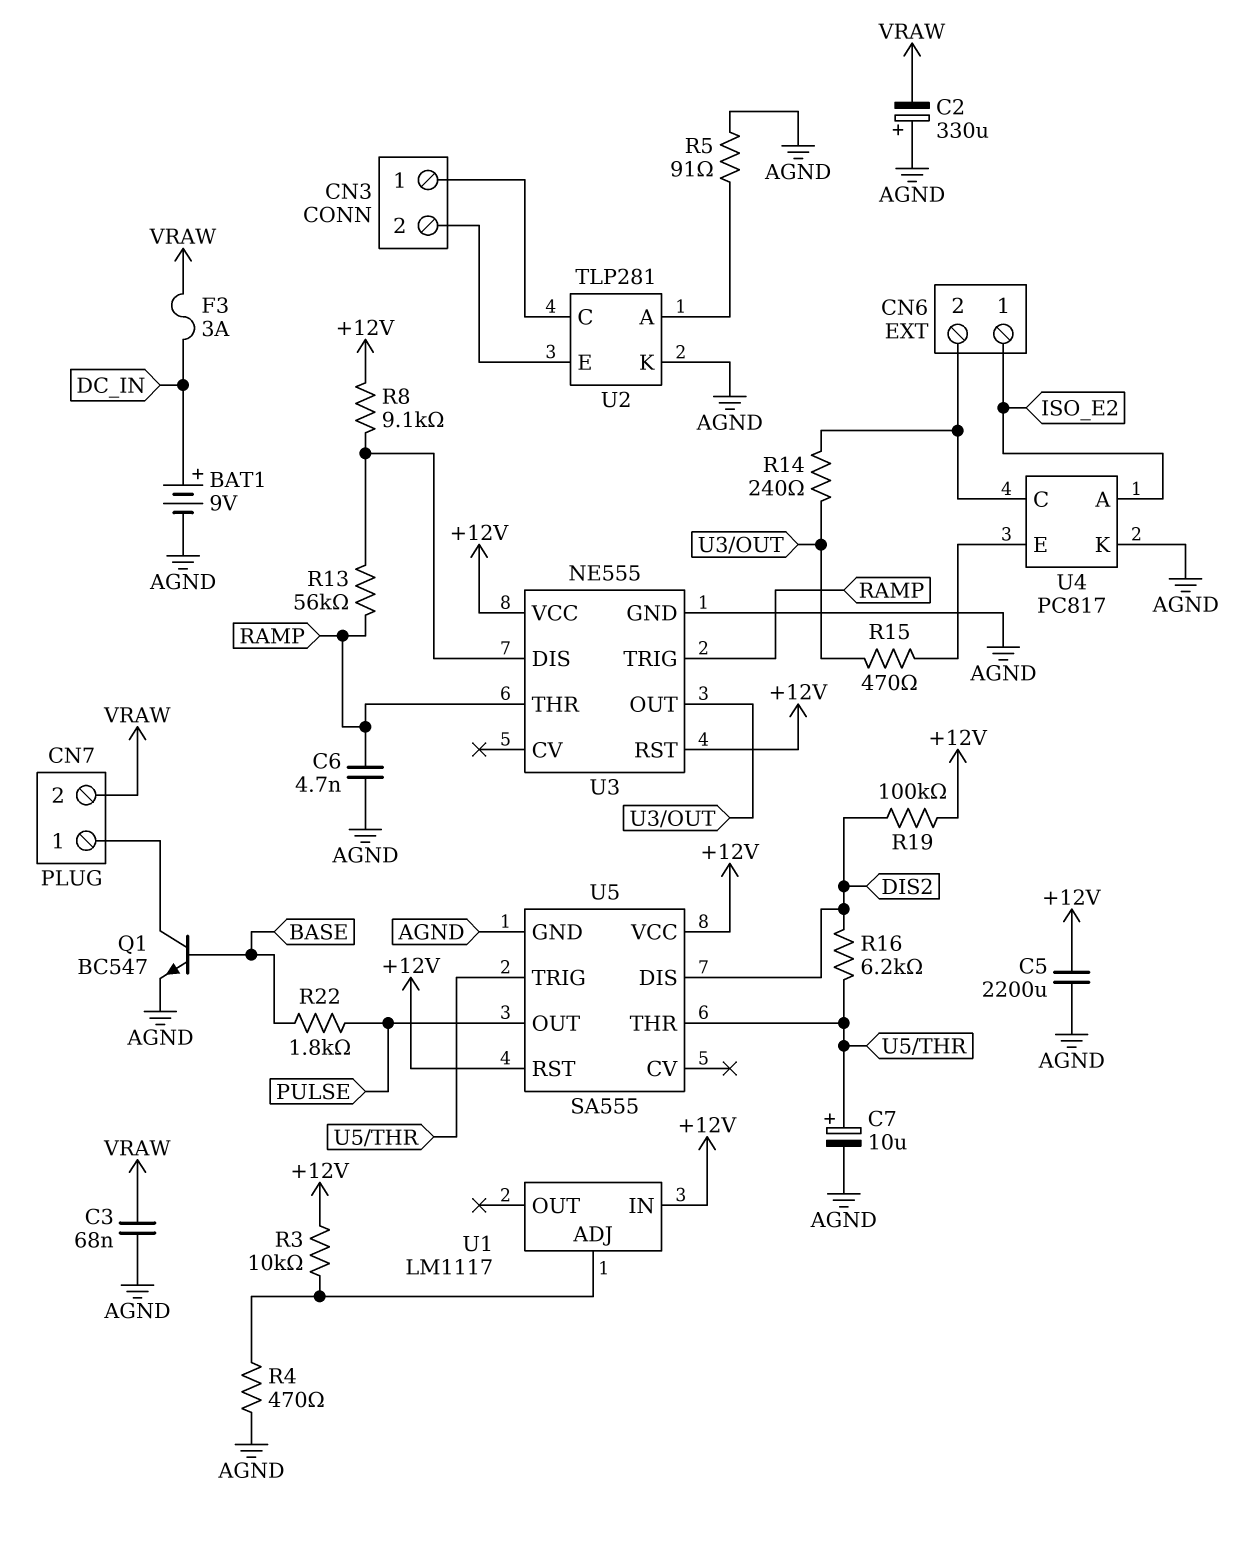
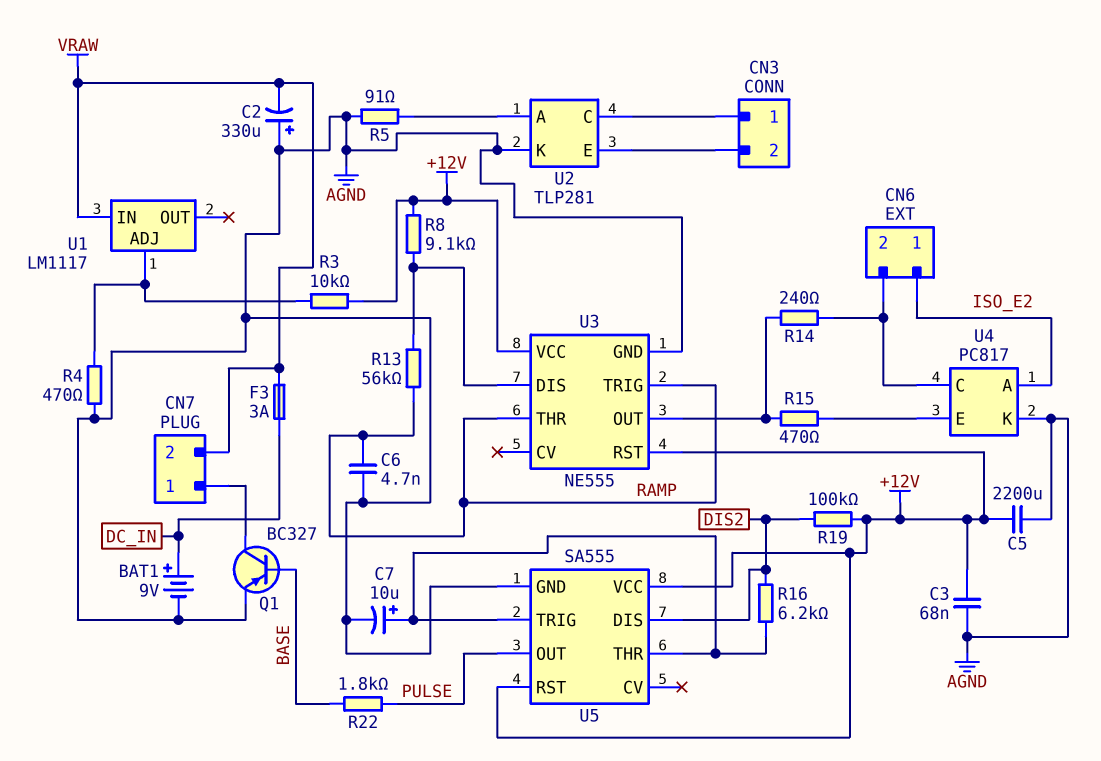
C3: 68nF (AGND, VRAW) -> 68nF (+12V, AGND)
Q1: NPN BC547 (B BASE, C CN7/1, E AGND) -> PNP BC327 (B BASE, C CN7/1, E AGND)
U1 pin IN: +12V -> VRAW

